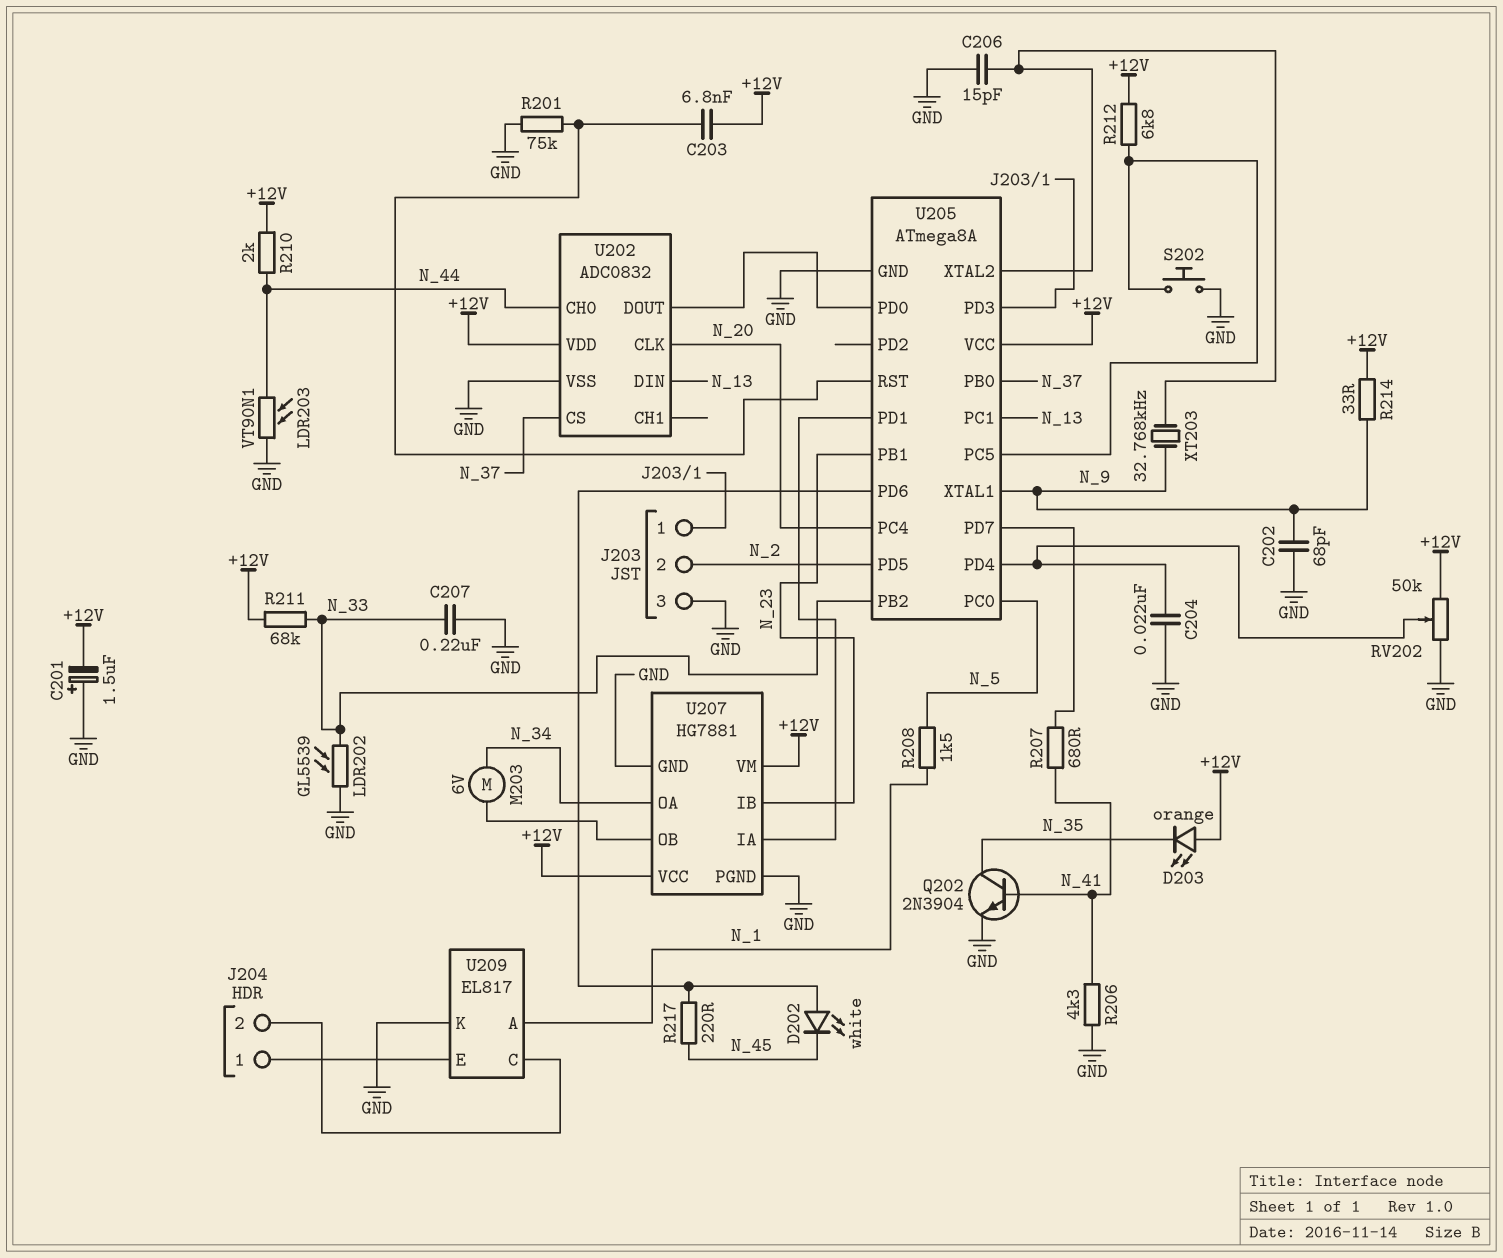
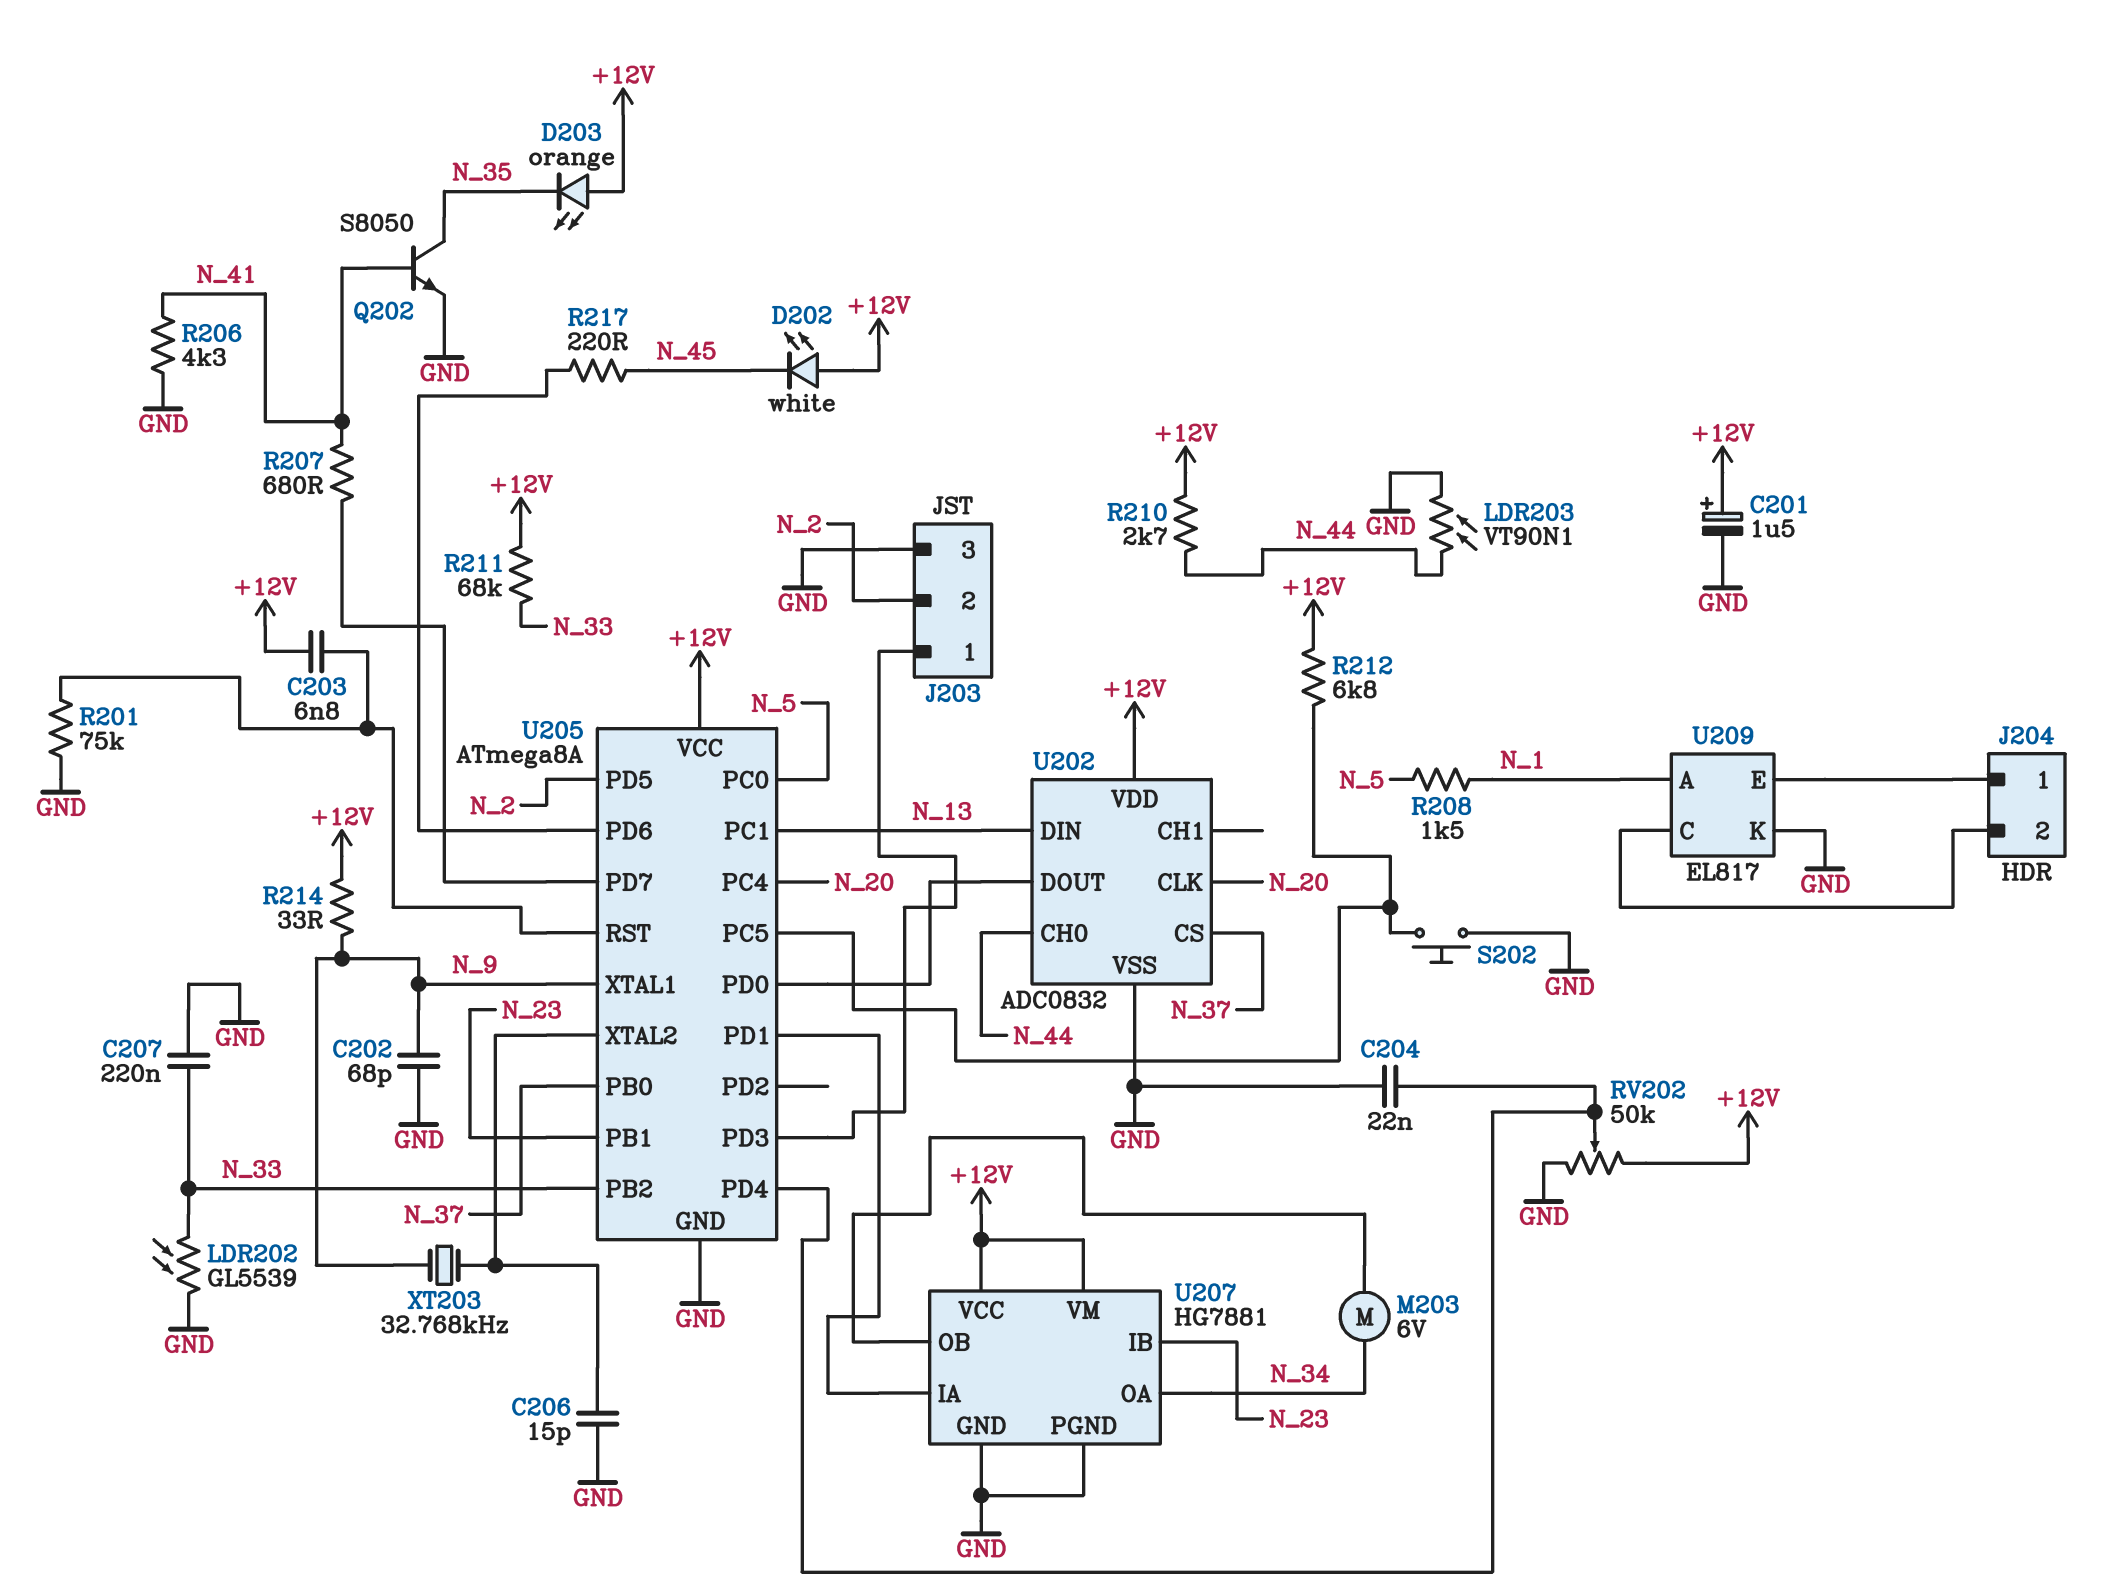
C201: 1.5uF (plus GND, minus +12V) -> 1.5uF (plus +12V, minus GND)
D202: LED white (A U205/PD6, K N_45) -> LED white (A +12V, K N_45)
Q202: NPN 2N3904 (B N_41, C N_35, E GND) -> NPN S8050 (B N_41, C N_35, E GND)
R210: 2k (+12V, N_44) -> 2.7k (+12V, N_44)

